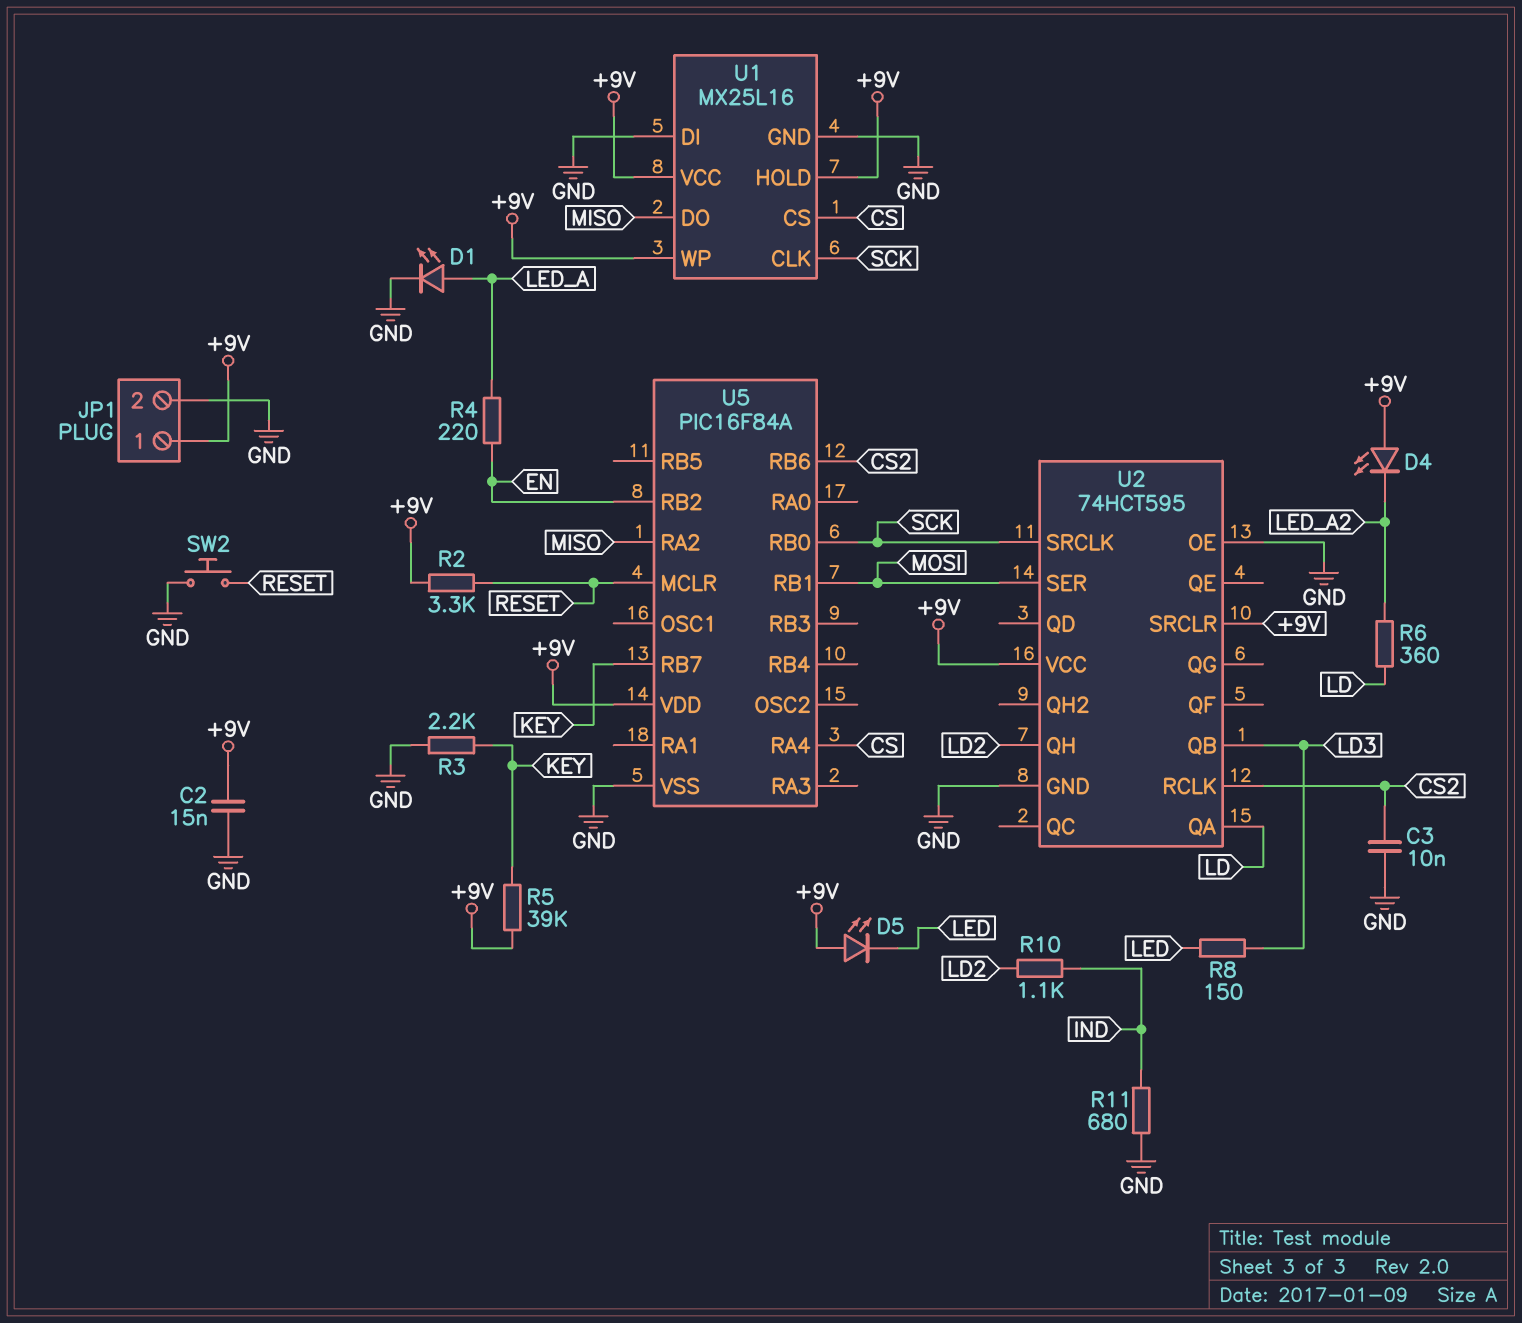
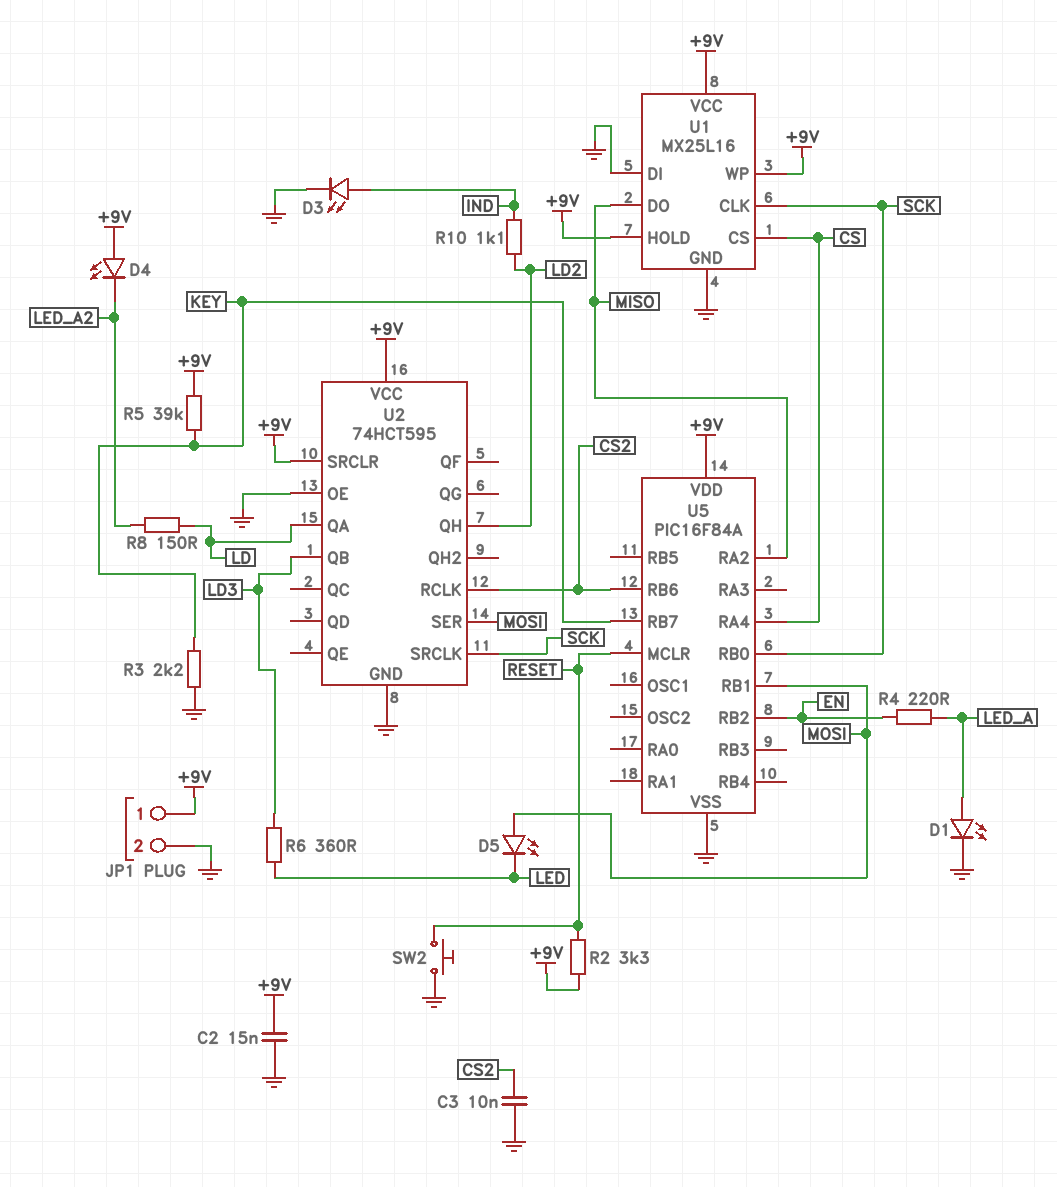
D3: none -> LED (A IND, K GND)
D5: LED (A +9V, K LED) -> LED (A MOSI, K LED)
R6: 360 (LD, LED_A2) -> 360 (LD3, LED)
R8: 150 (LD3, LED) -> 150 (LD, LED_A2)
R11: 680 (GND, IND) -> none

